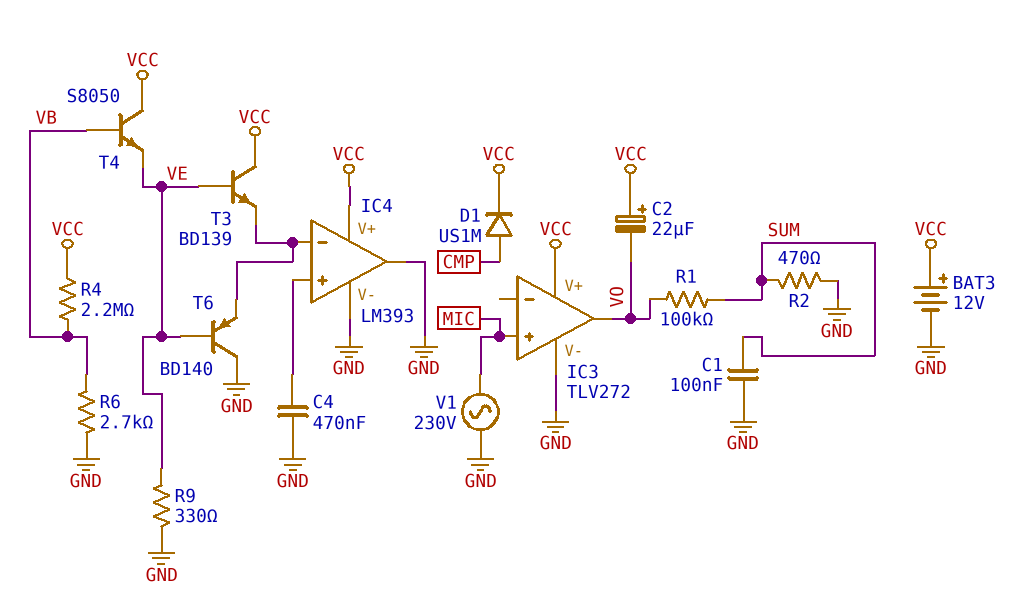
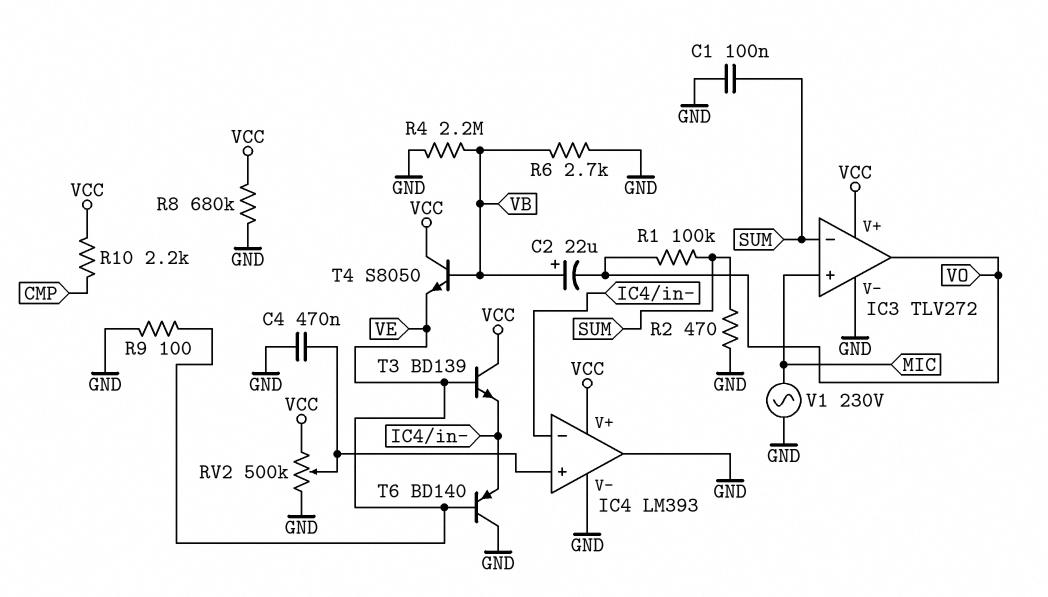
BAT3: 12V (plus VCC, minus GND) -> none
C2: 22uF (plus VCC, minus VO) -> 22uF (plus VB, minus VO)
D1: diode US1M (A CMP, K VCC) -> none
IC3 pin in-: none -> SUM
R4: 2.2M (VB, VCC) -> 2.2M (GND, VB)
R8: none -> 680k (GND, VCC)
R9: 330 (GND, VE) -> 100 (GND, VE)
R10: none -> 2.2k (CMP, VCC)
RV2: none -> 500k (GND, VCC, wiper IC4/in+)

